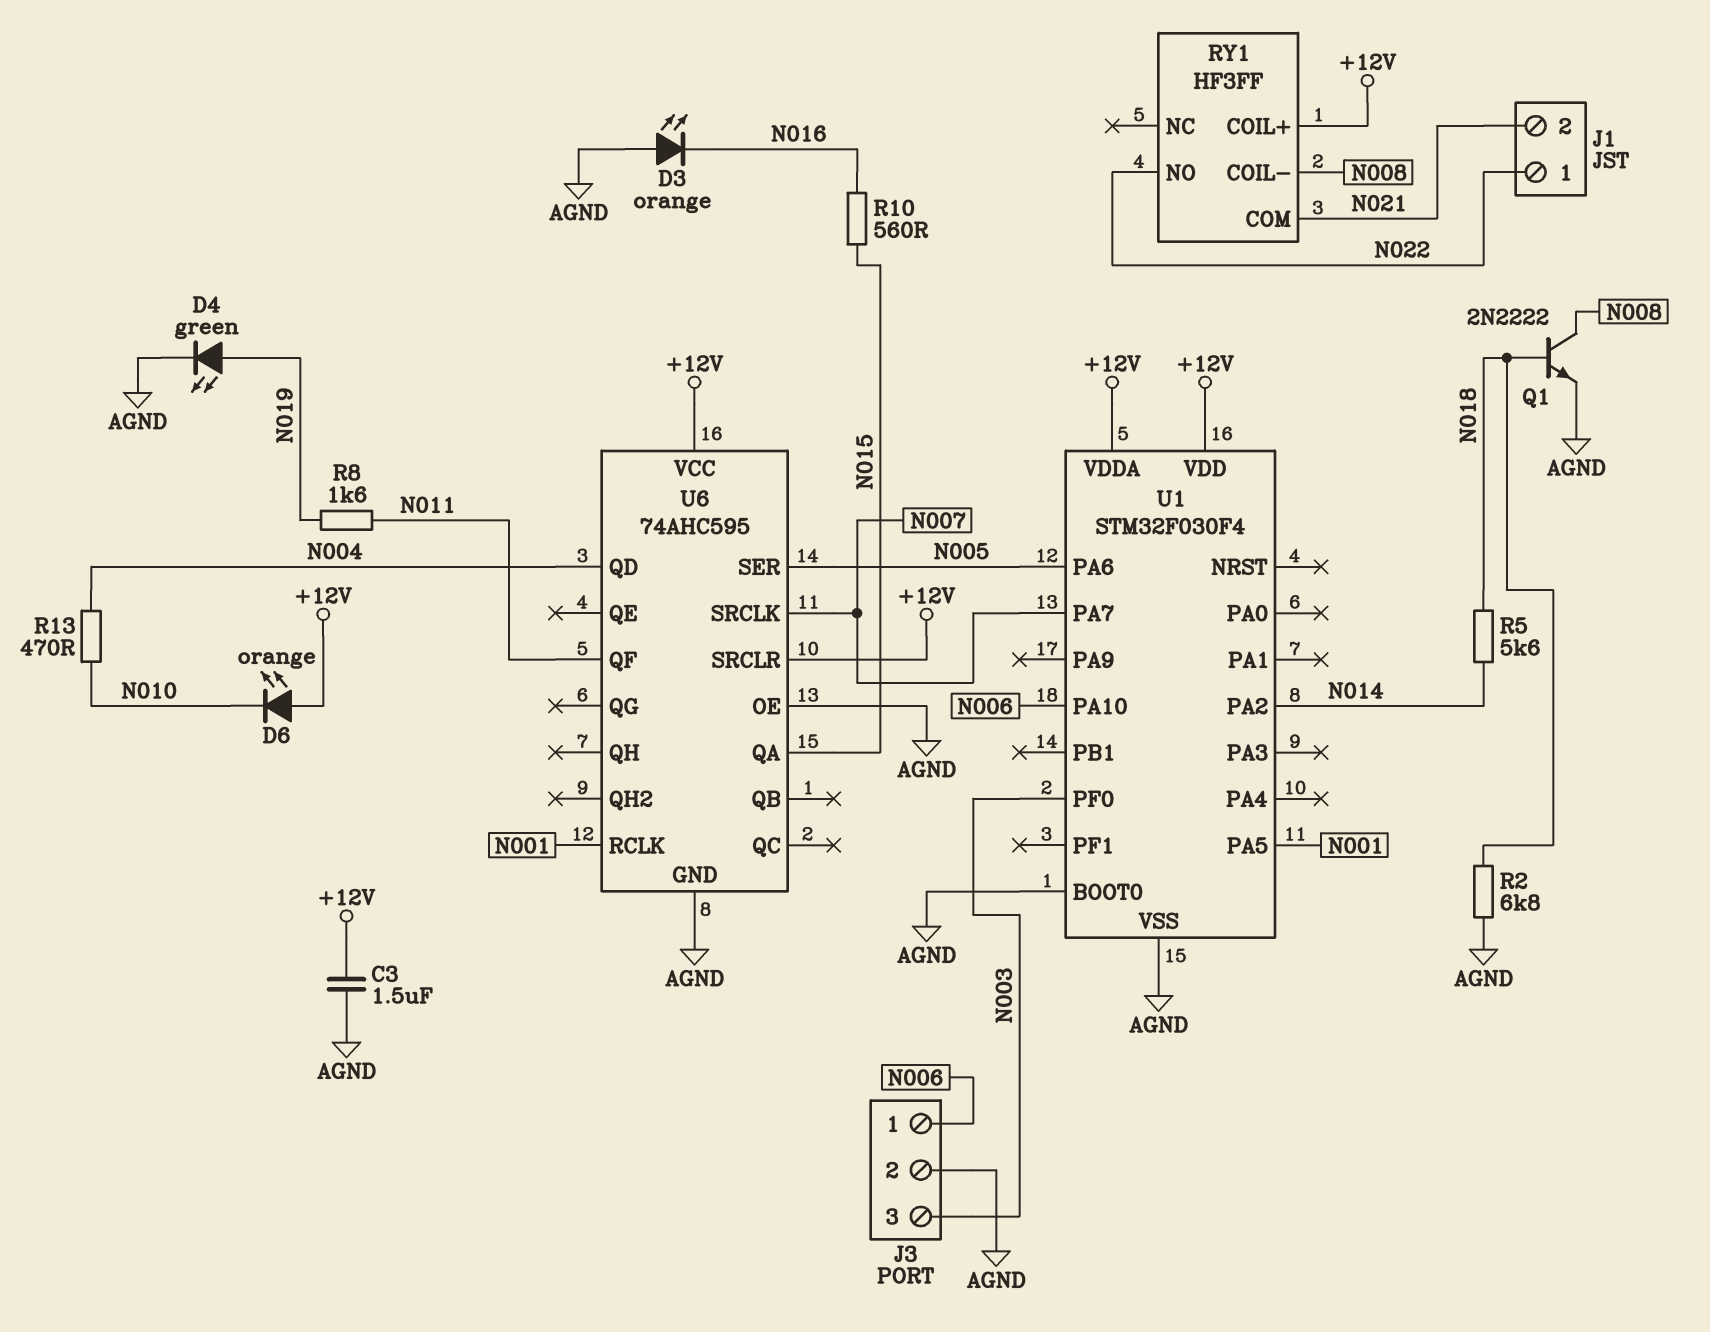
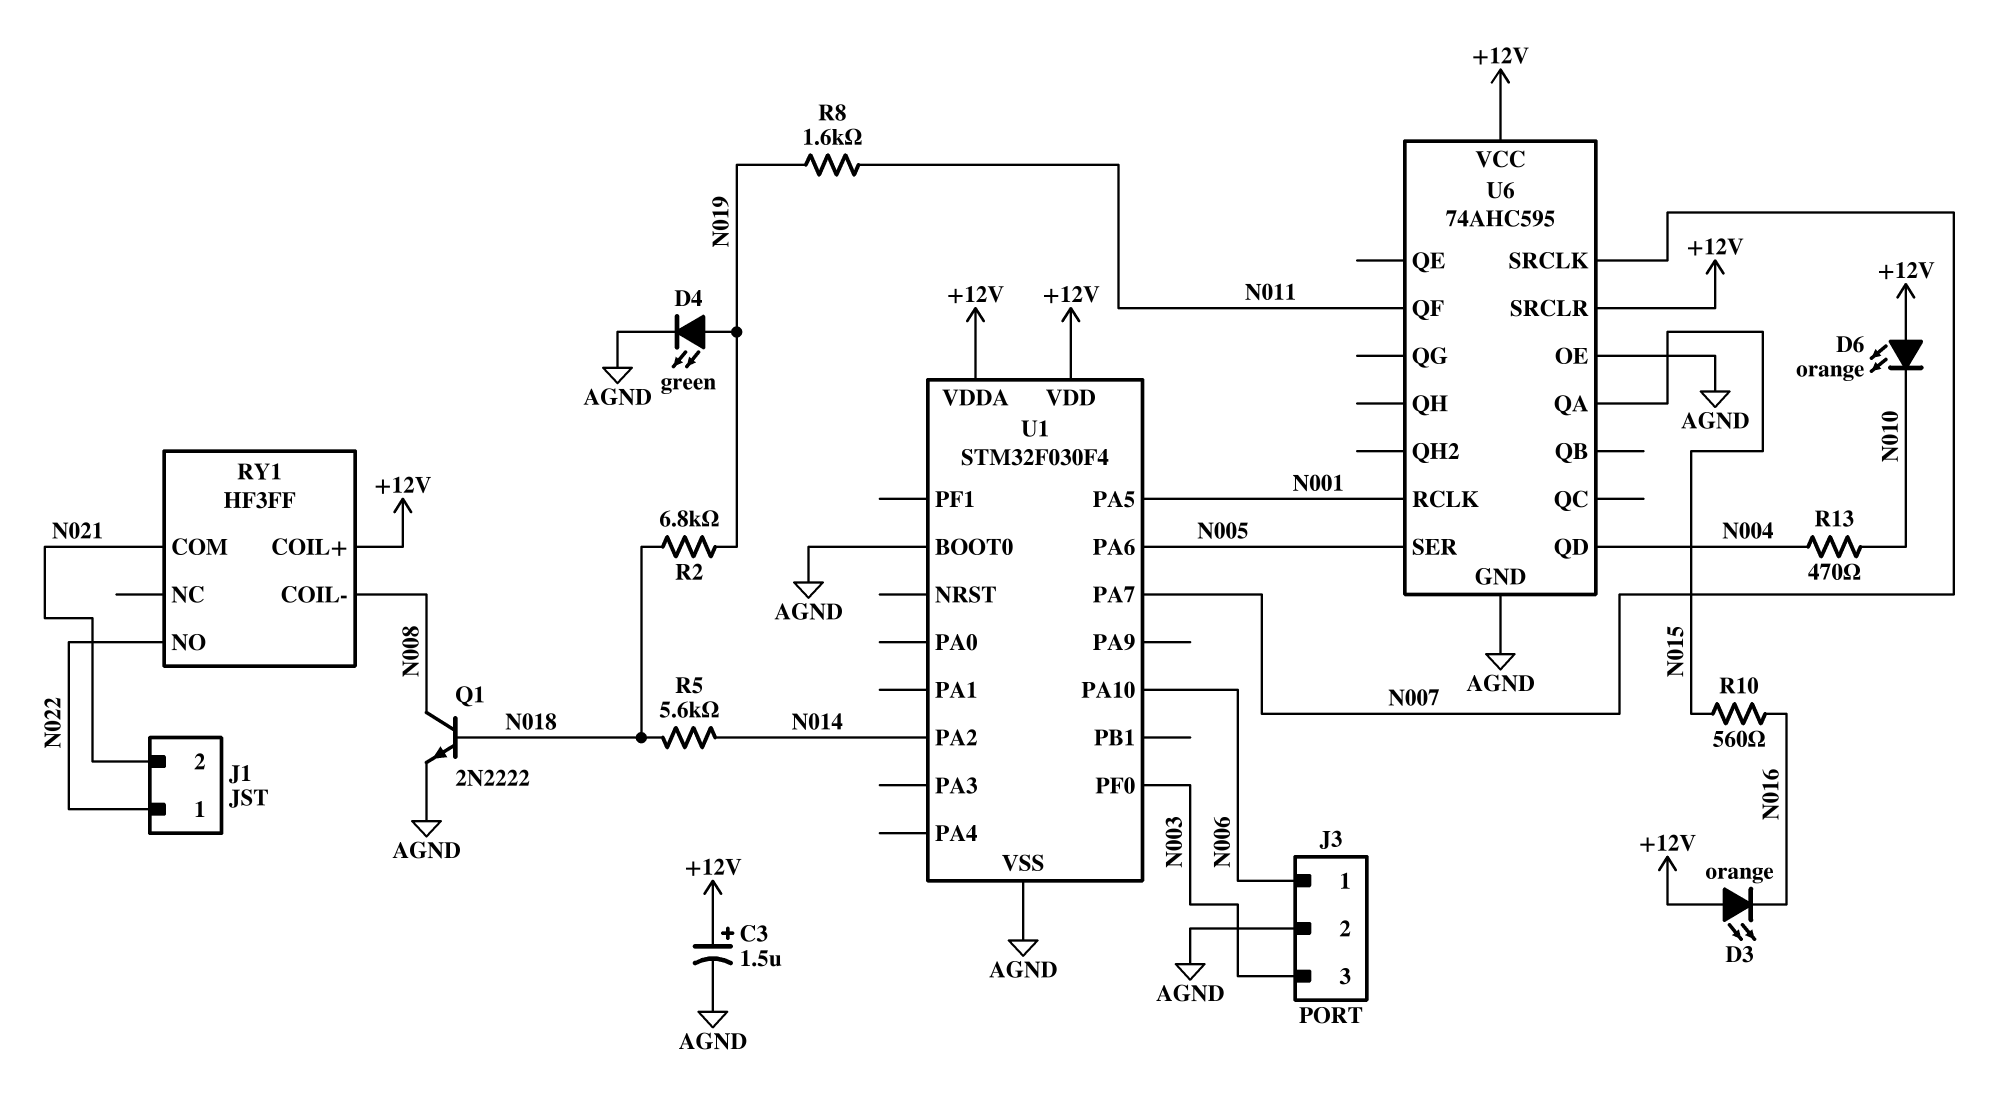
C3: 1.5uF (+12V, AGND) -> 1.5uF (plus +12V, minus AGND)
D3: LED orange (A AGND, K N016) -> LED orange (A +12V, K N016)
R2: 6.8k (AGND, N018) -> 6.8k (N018, N019)

